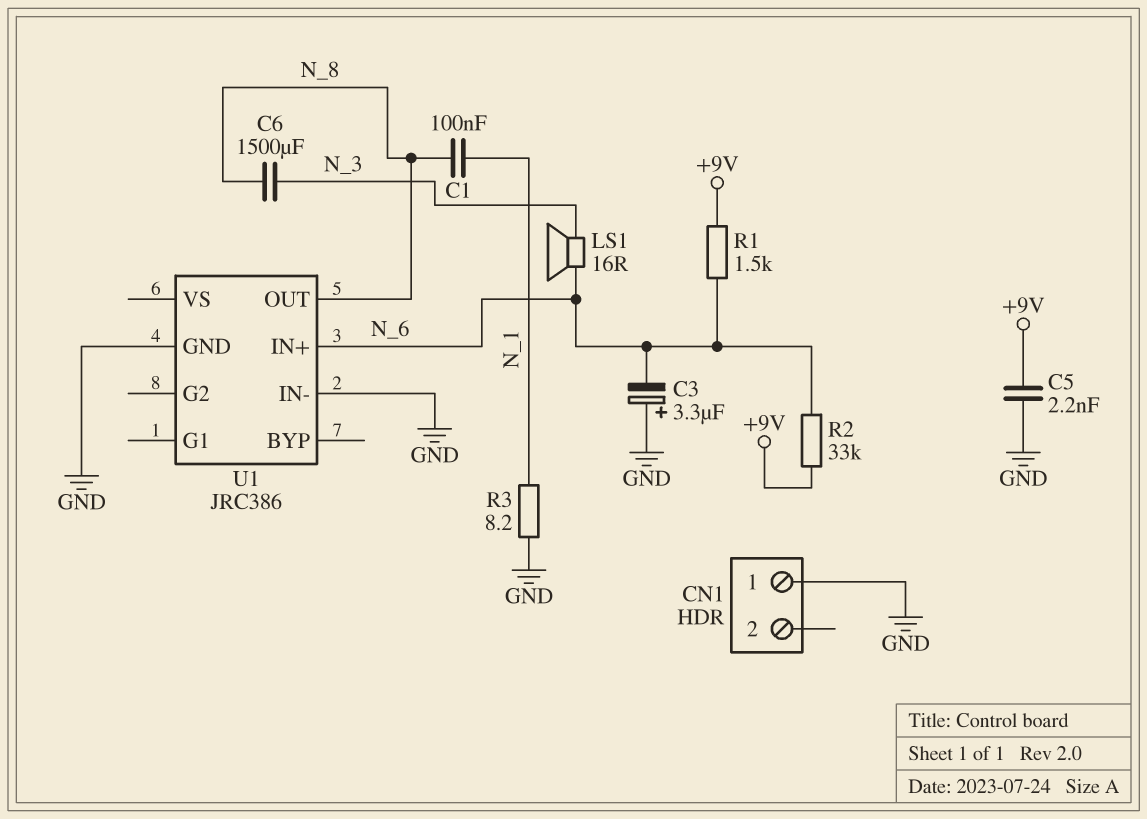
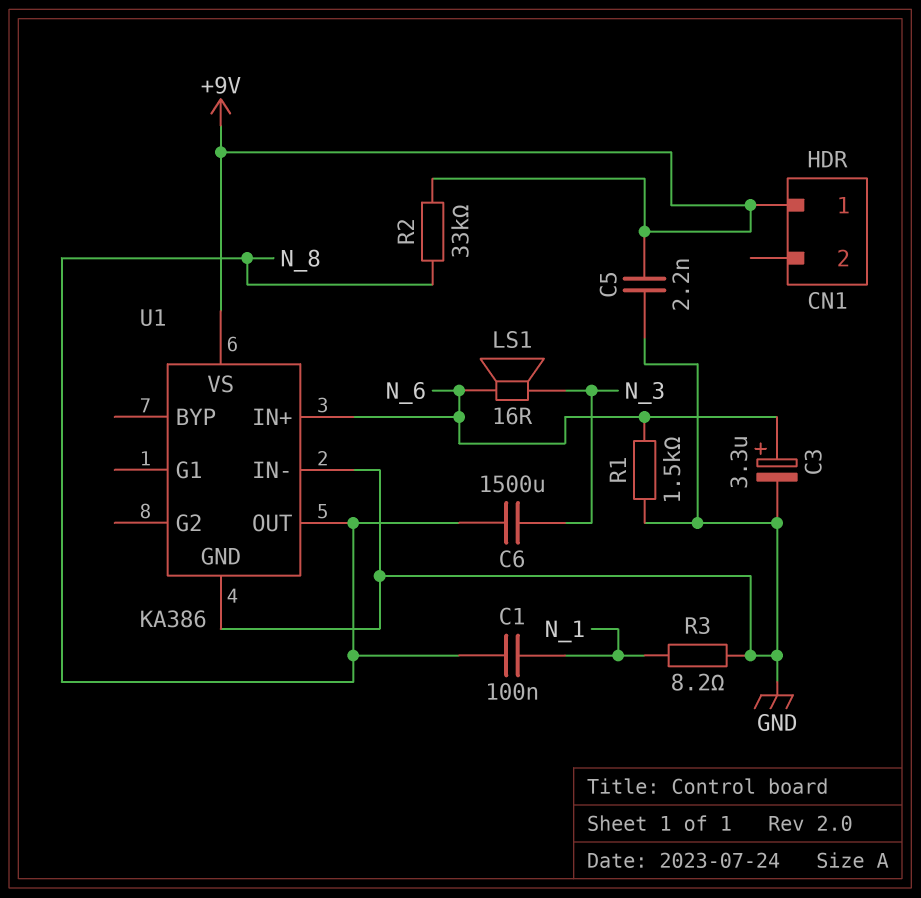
C3: 3.3uF (plus GND, minus N_6) -> 3.3uF (plus N_6, minus GND)
CN1 pin 1: GND -> +9V
R1: 1.5k (+9V, N_6) -> 1.5k (GND, N_6)
R2: 33k (+9V, N_6) -> 33k (+9V, N_8)
U1: JRC386 -> KA386
U1 pin VS: none -> +9V

